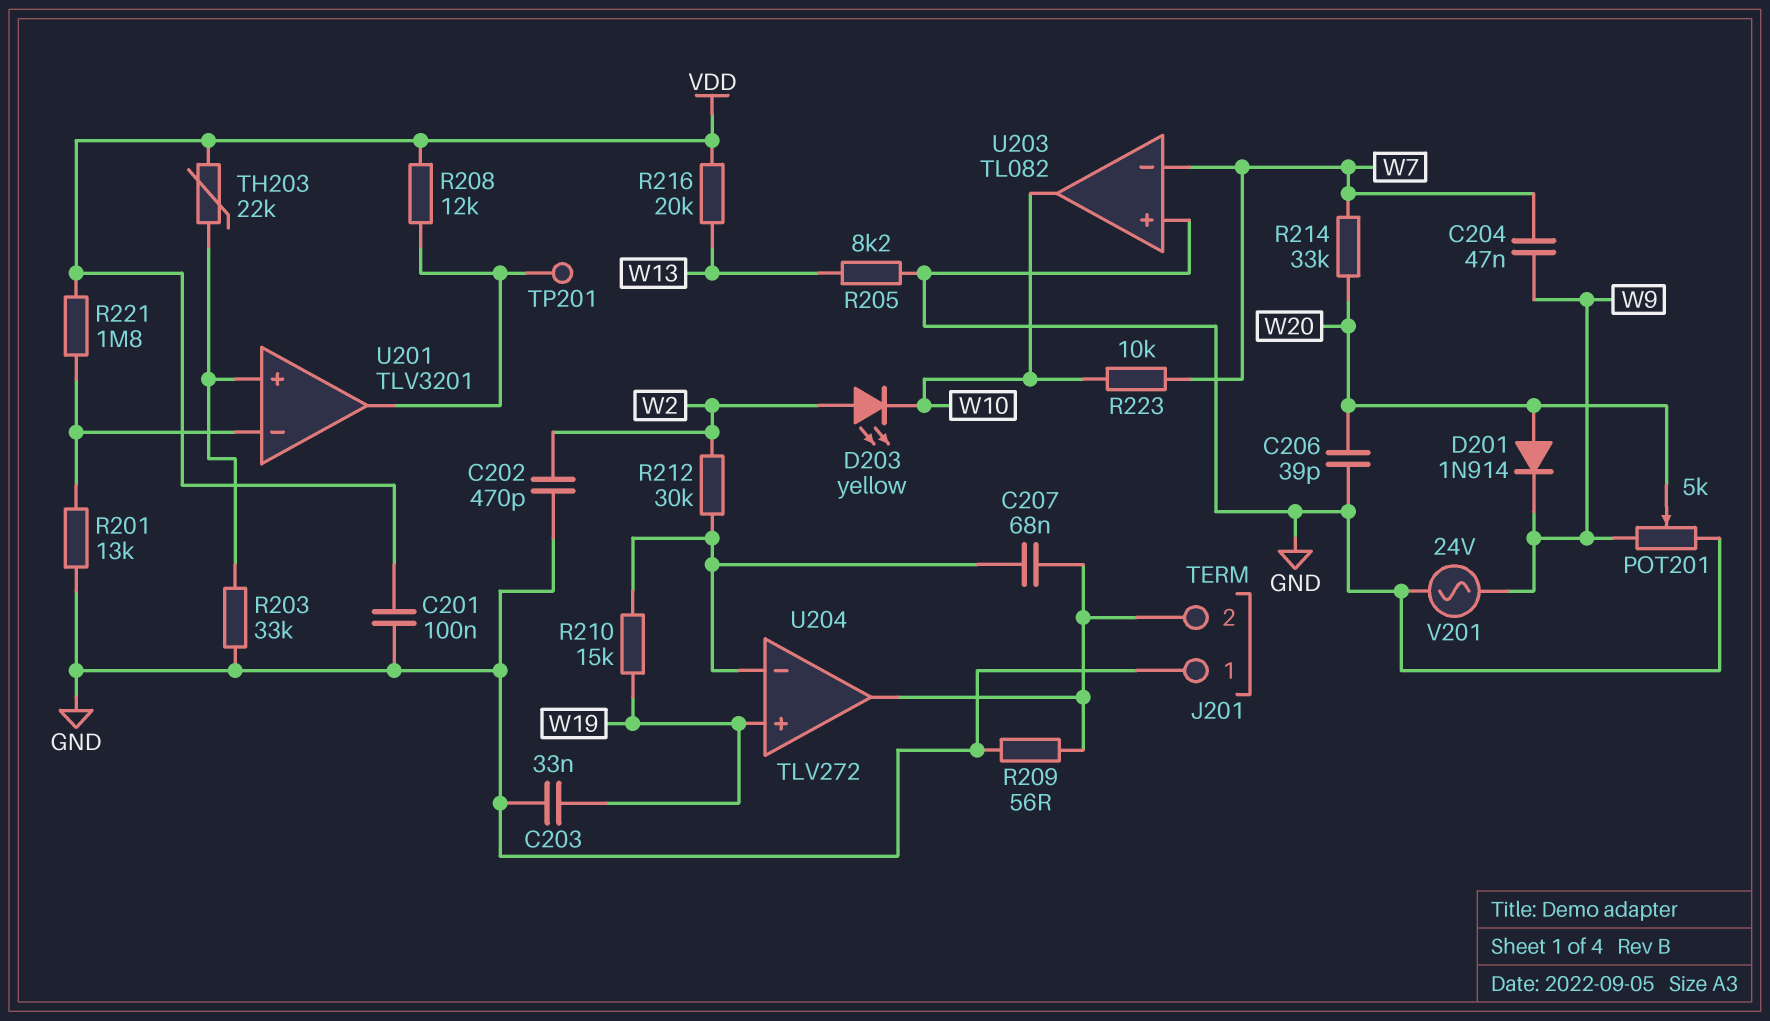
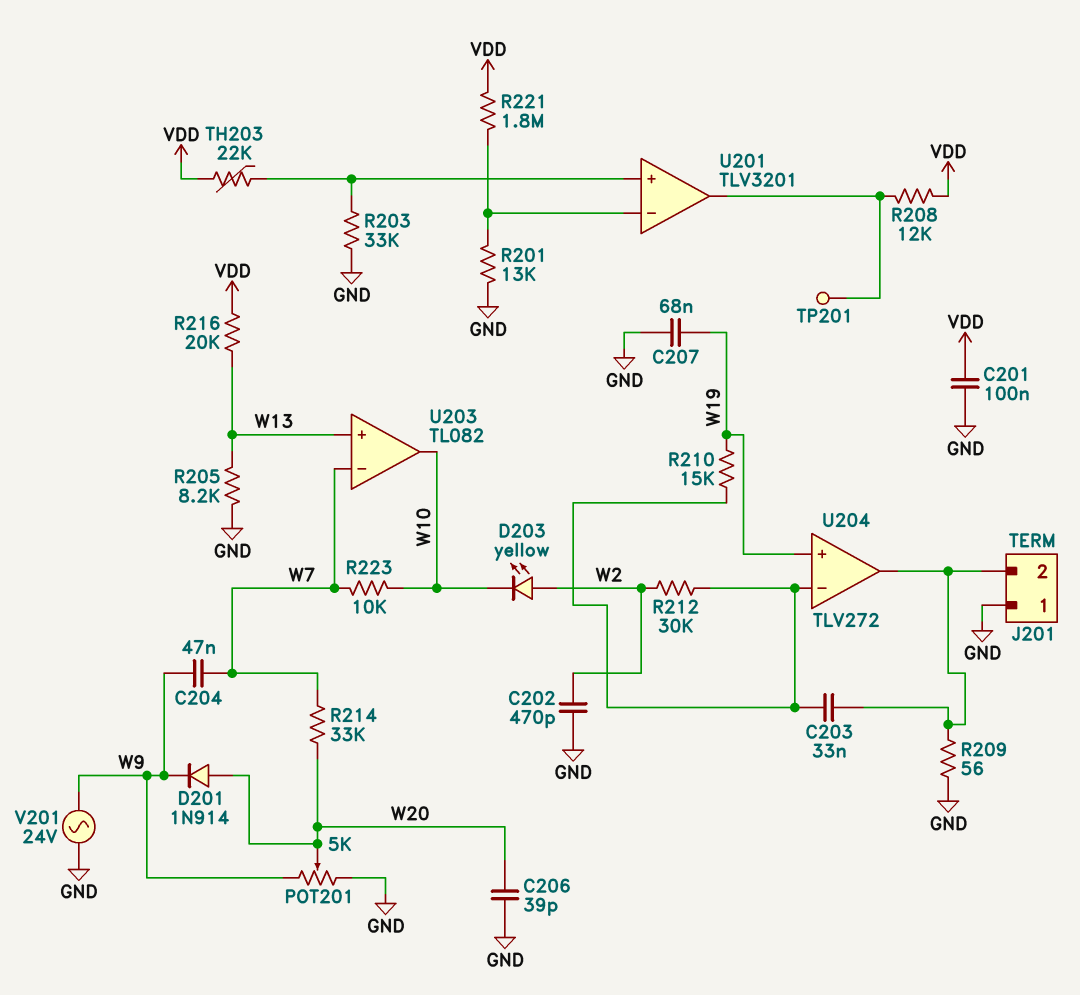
C203: 33nF (GND, W19) -> 33nF (J201/2, U204/in-)
C207: 68nF (J201/2, U204/in-) -> 68nF (GND, W19)
U203 pin in+: GND -> W13

